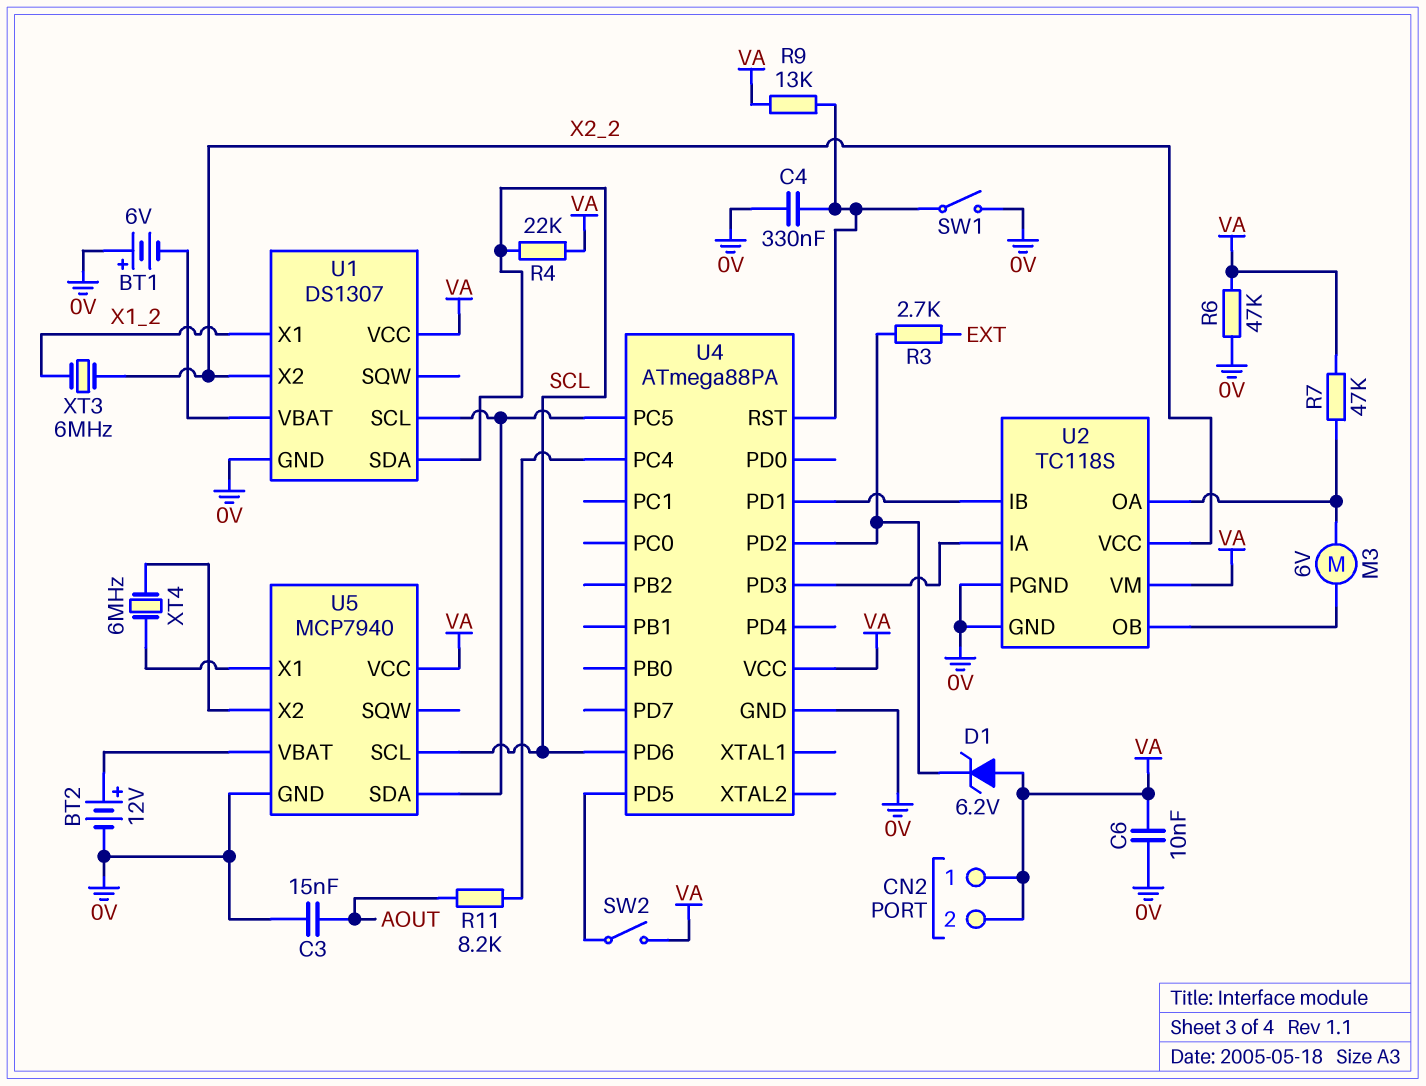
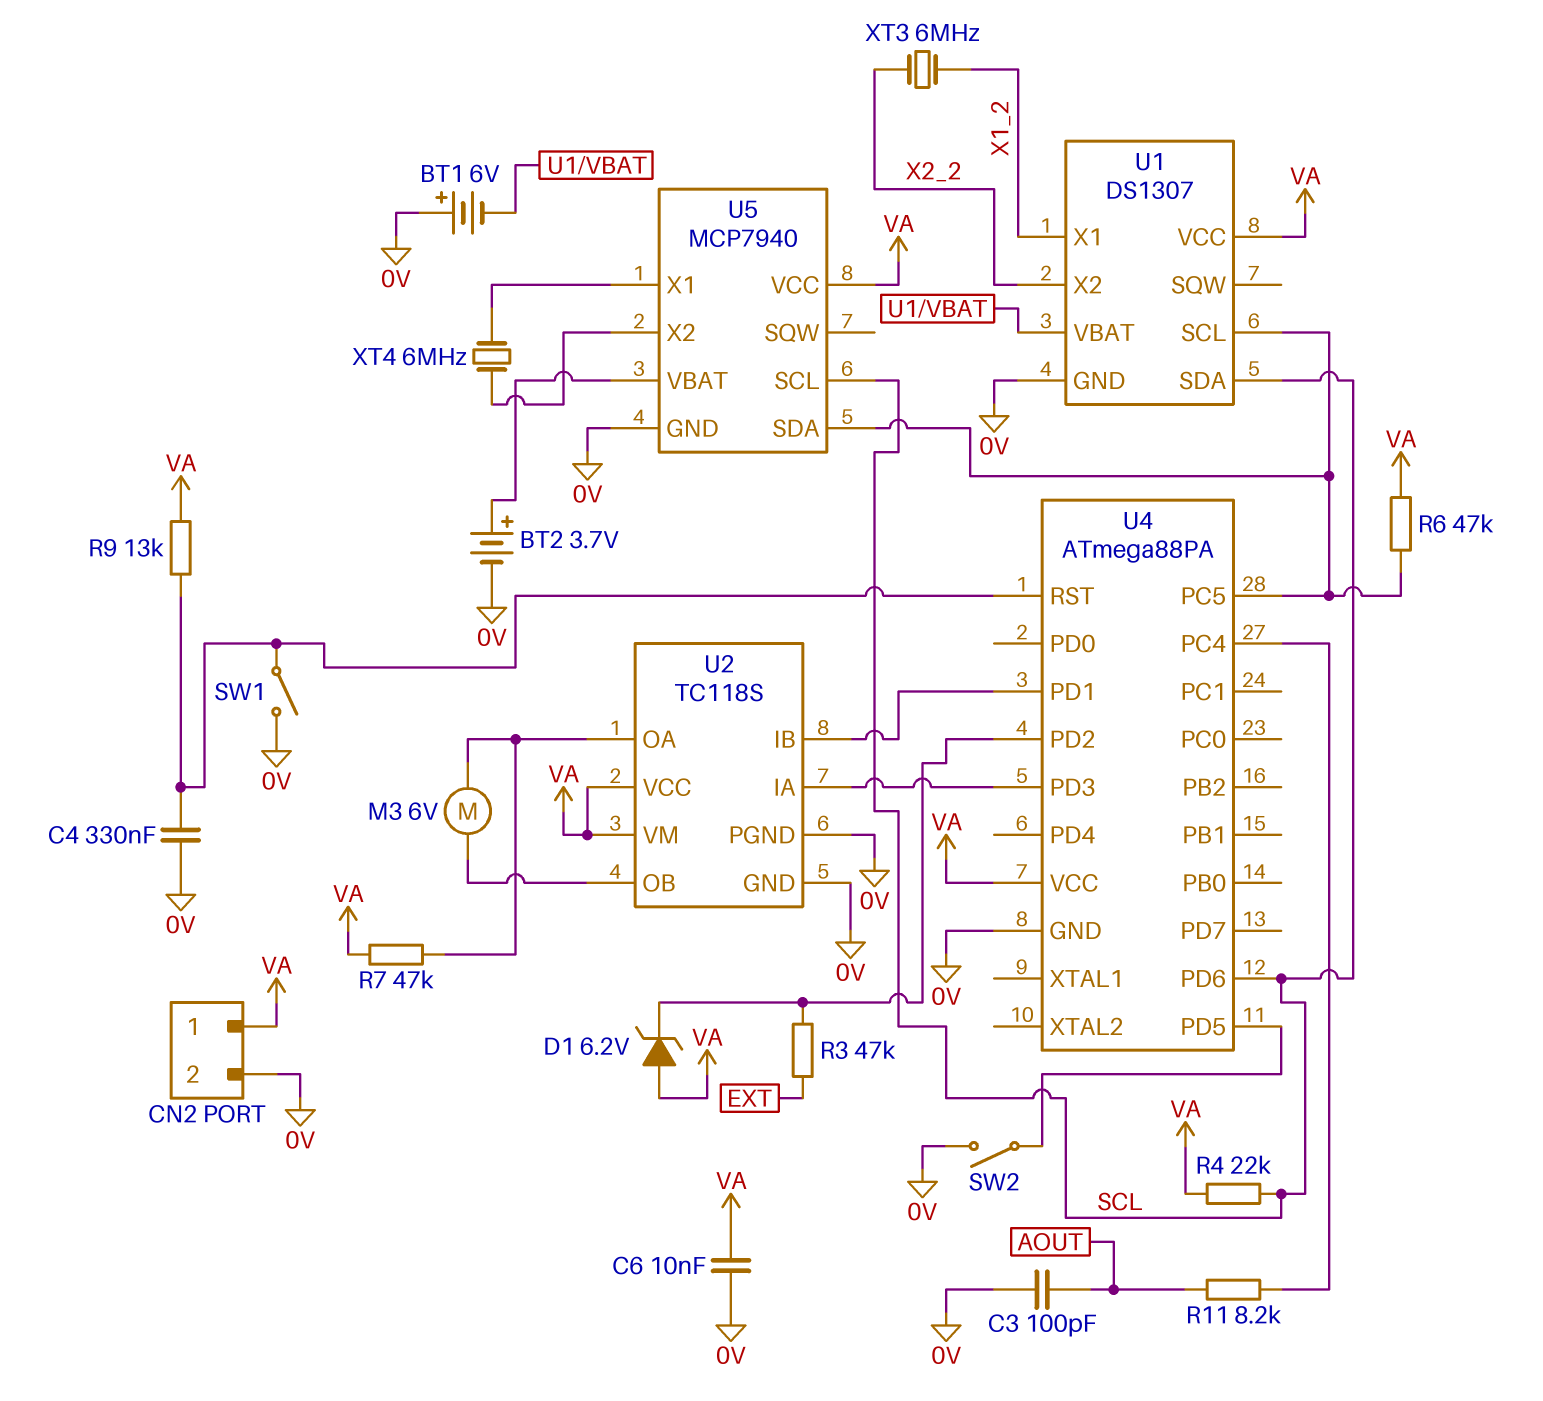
BT2: 12V (plus U5/VBAT, minus 0V) -> 3.7V (plus U5/VBAT, minus 0V)
C3: 15nF (0V, AOUT) -> 100pF (0V, AOUT)
CN2 pin 2: VA -> 0V
R3: 2.7k (EXT, U4/PD2) -> 47k (EXT, U4/PD2)
R6: 47k (0V, VA) -> 47k (U1/SCL, VA)
SW2: switch (U4/PD5, VA) -> switch (0V, U4/PD5)
U2 pin VCC: X2_2 -> VA

